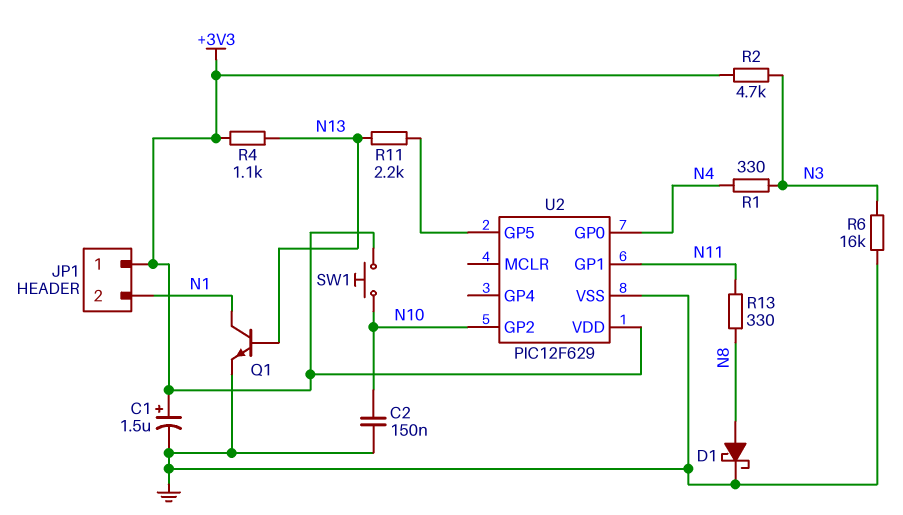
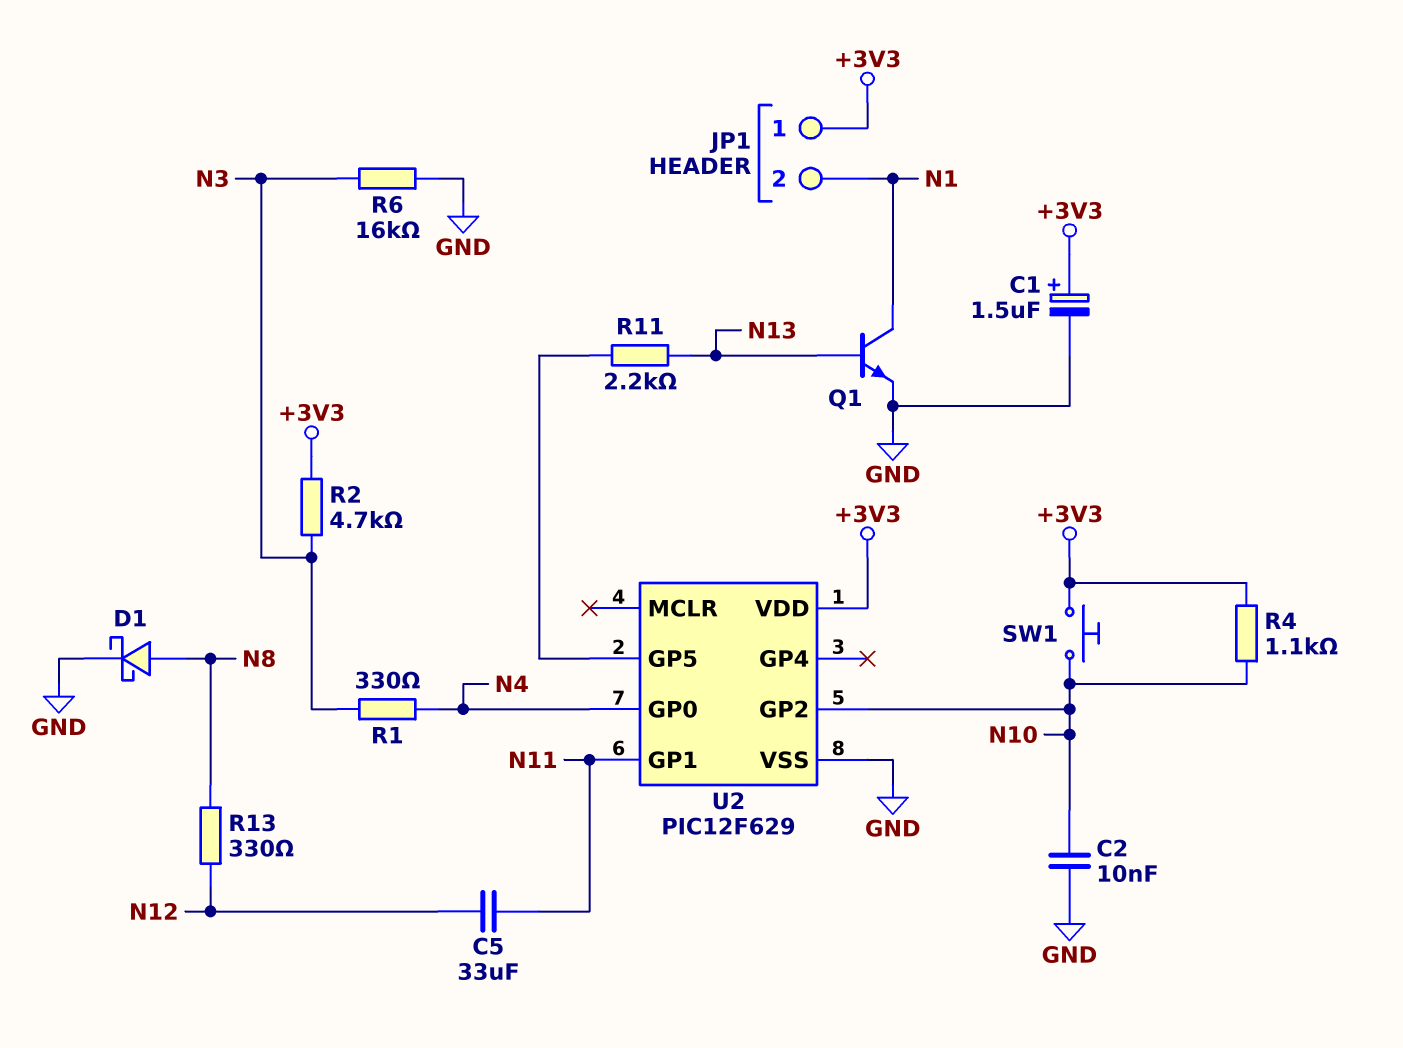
C2: 150nF (GND, N10) -> 10nF (GND, N10)
C5: none -> 33uF (N11, N12)
R4: 1.1k (+3V3, N13) -> 1.1k (+3V3, N10)
R13: 330 (N8, N11) -> 330 (N8, N12)

